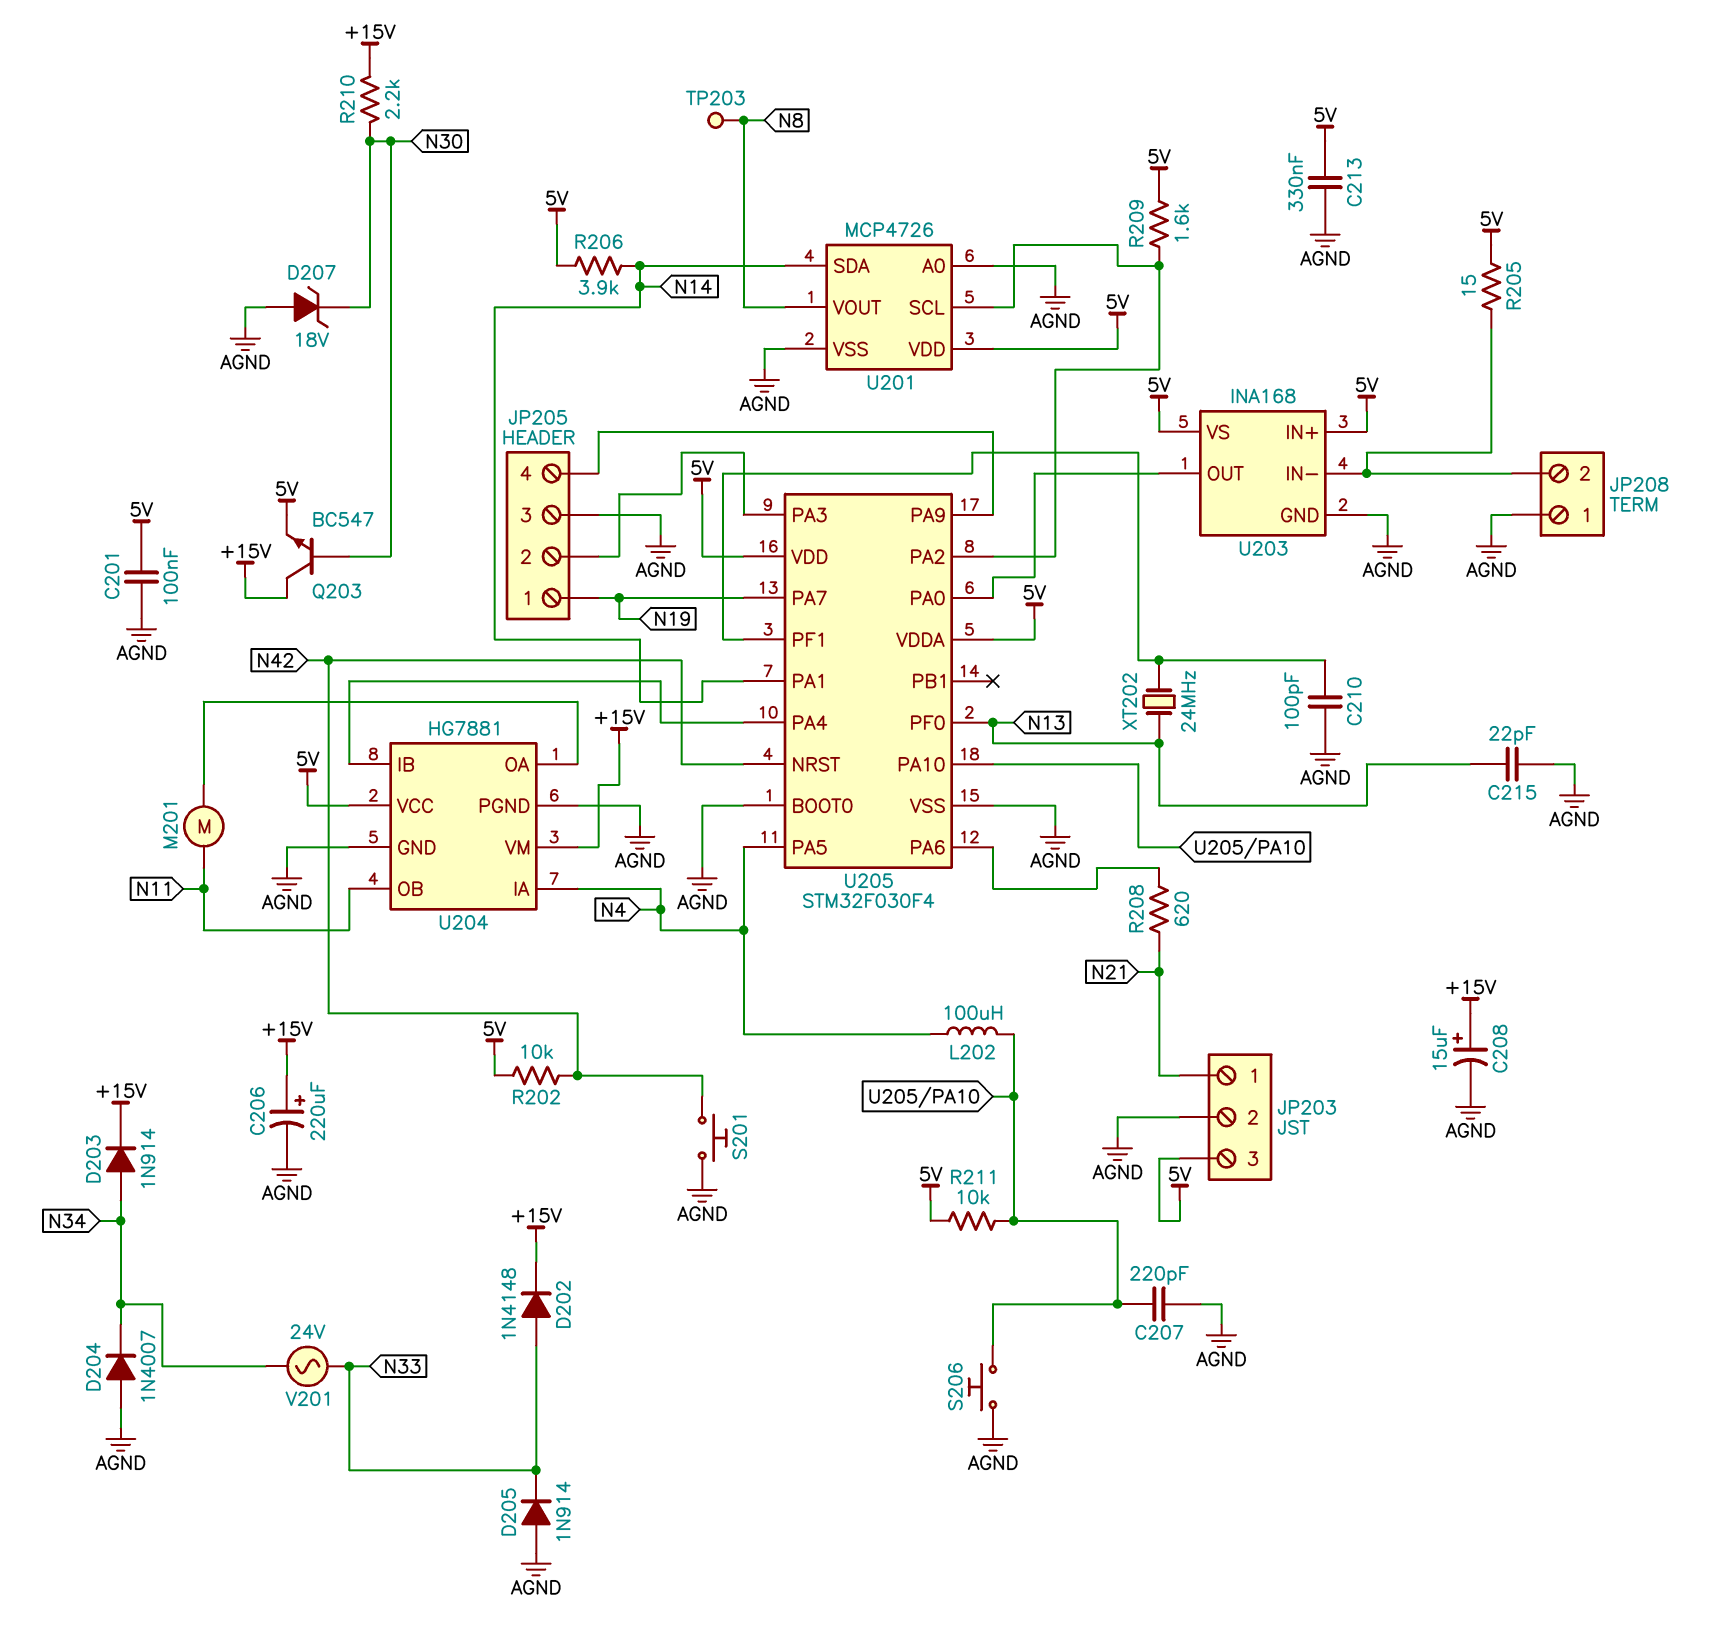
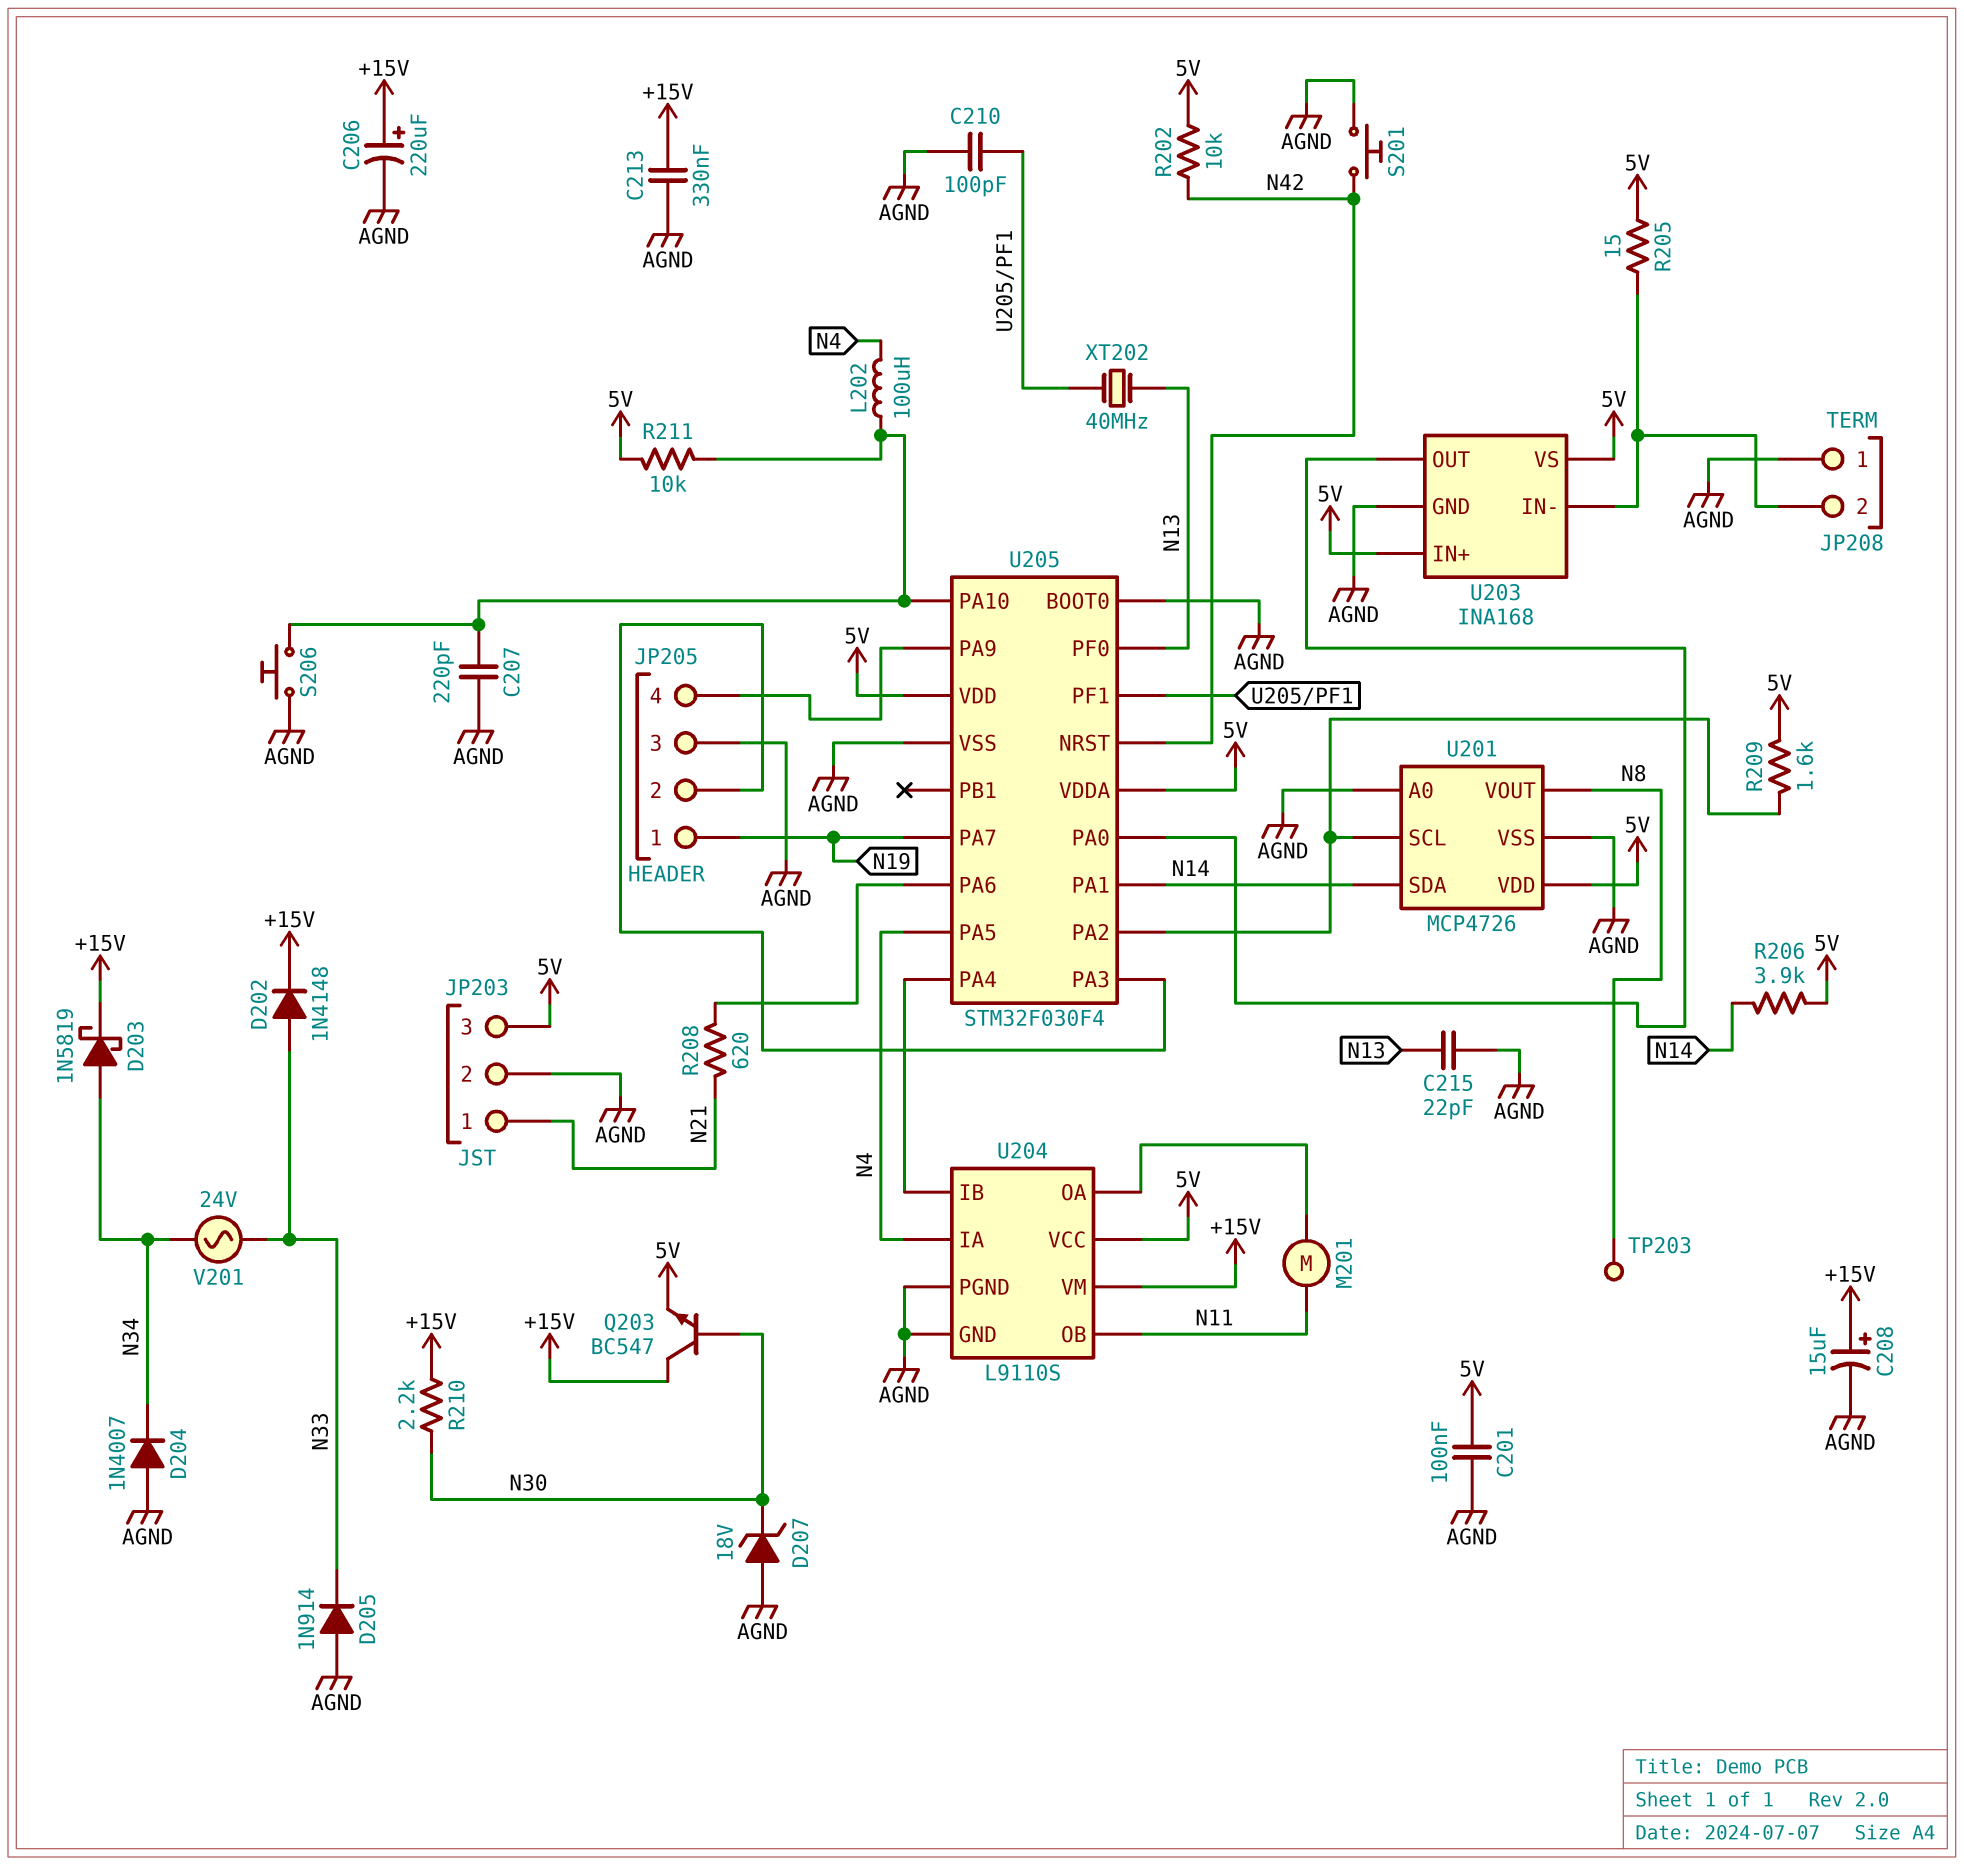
C213: 330nF (5V, AGND) -> 330nF (+15V, AGND)
D203: diode 1N914 (A N34, K +15V) -> schottky 1N5819 (A N34, K +15V)
U204: HG7881 -> L9110S
XT202: 24MHz (N13, U205/PF1) -> 40MHz (N13, U205/PF1)

